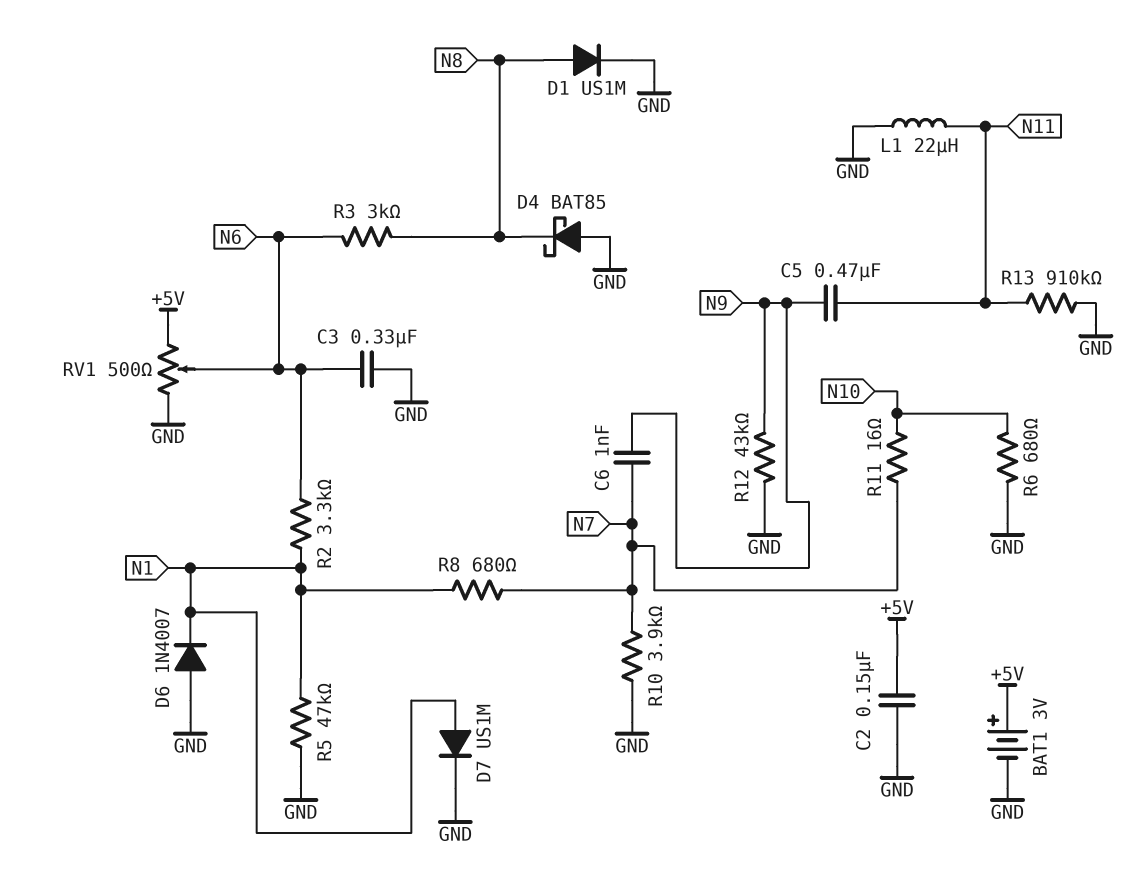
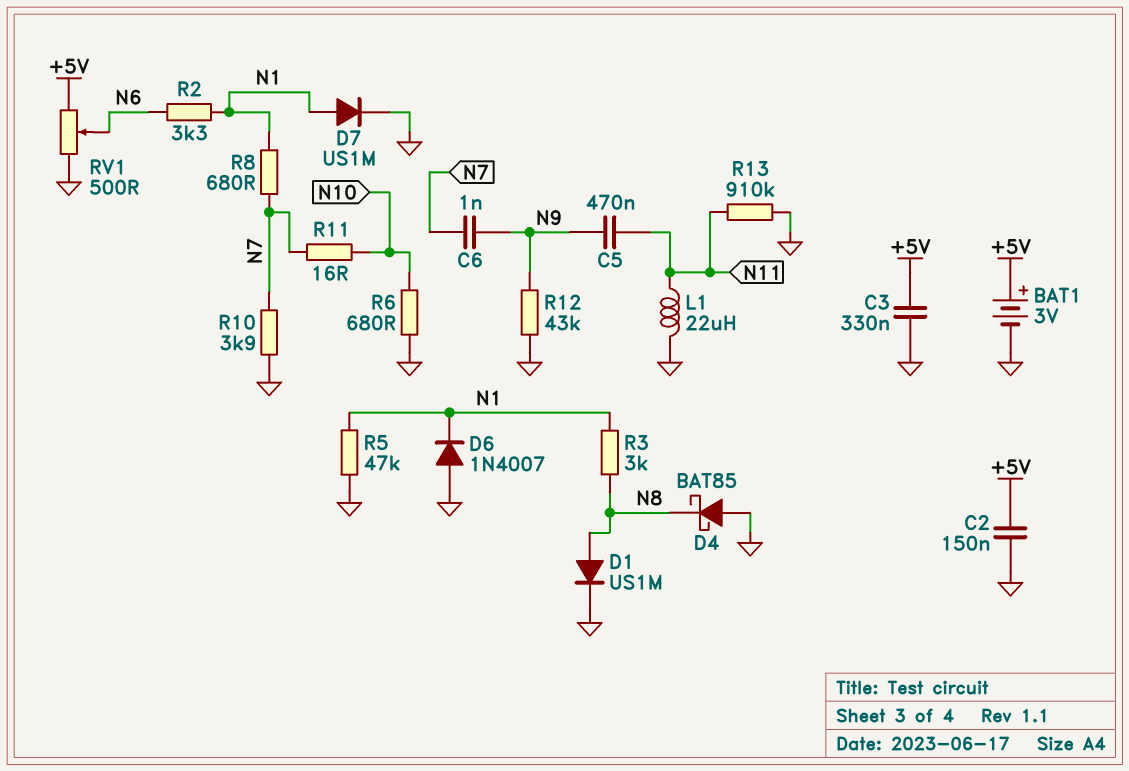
C3: 330nF (GND, N6) -> 330nF (+5V, GND)
R3: 3k (N6, N8) -> 3k (N1, N8)

